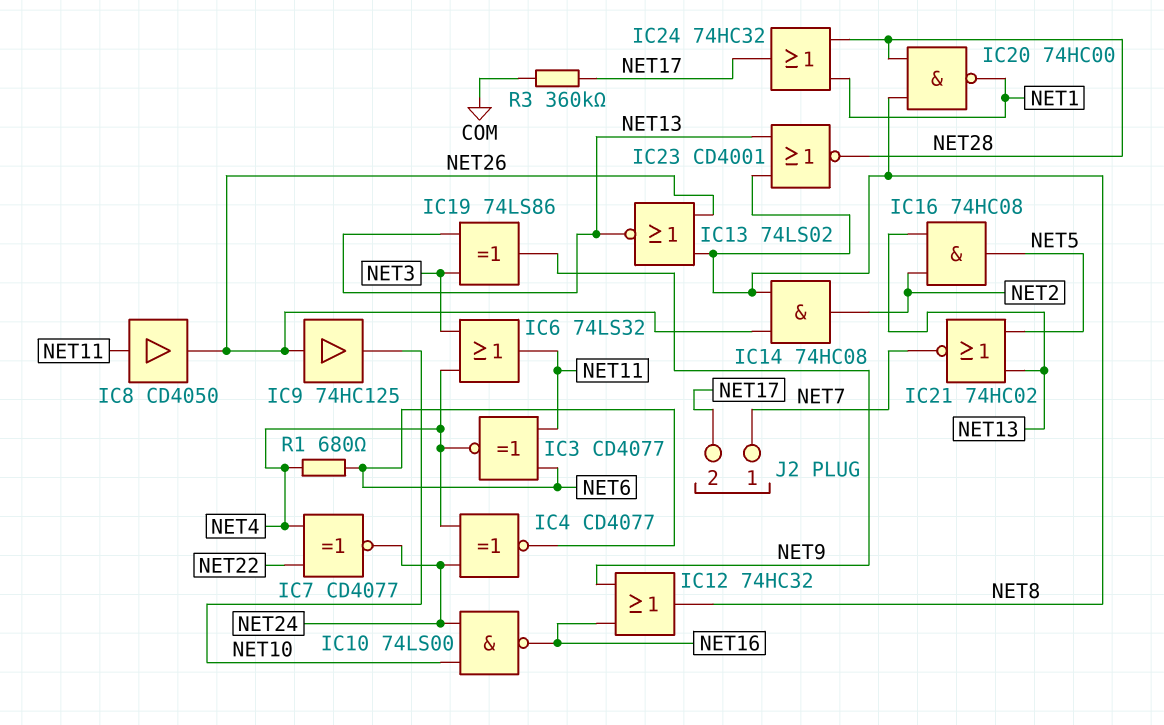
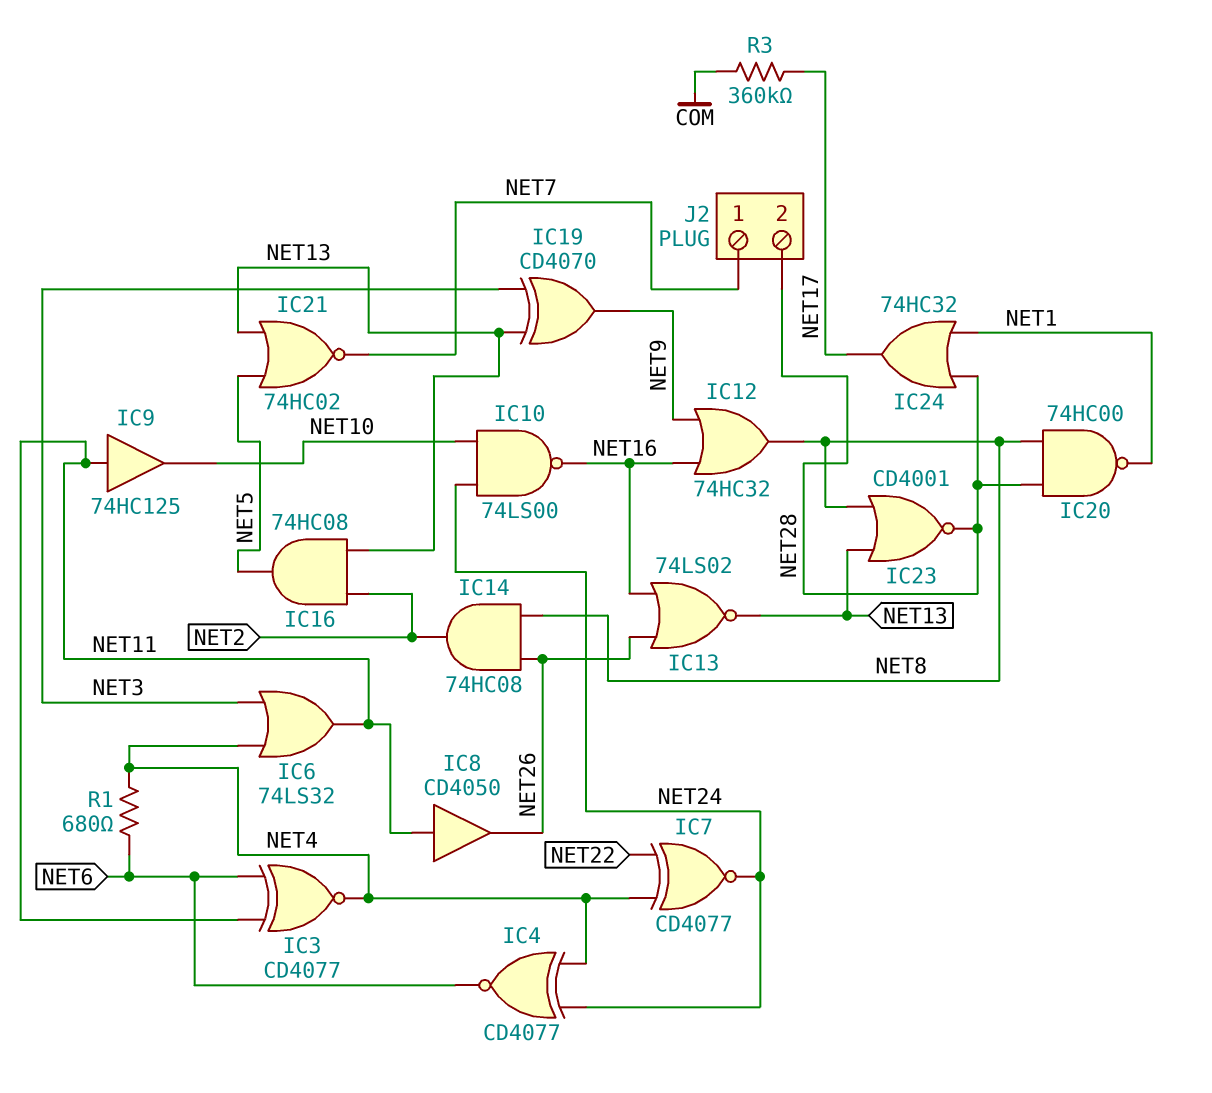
IC9: buffer 74HC125 (in NET26, out NET10) -> buffer 74HC125 (in NET11, out NET10)
IC13: NOR 74LS02 (in NET8, in NET26, out NET13) -> NOR 74LS02 (in NET16, in NET26, out NET13)
IC19: XOR 74LS86 (in NET3, in NET13, out NET9) -> XOR CD4070 (in NET3, in NET13, out NET9)
J2 pin 2: NET17 -> NET28

